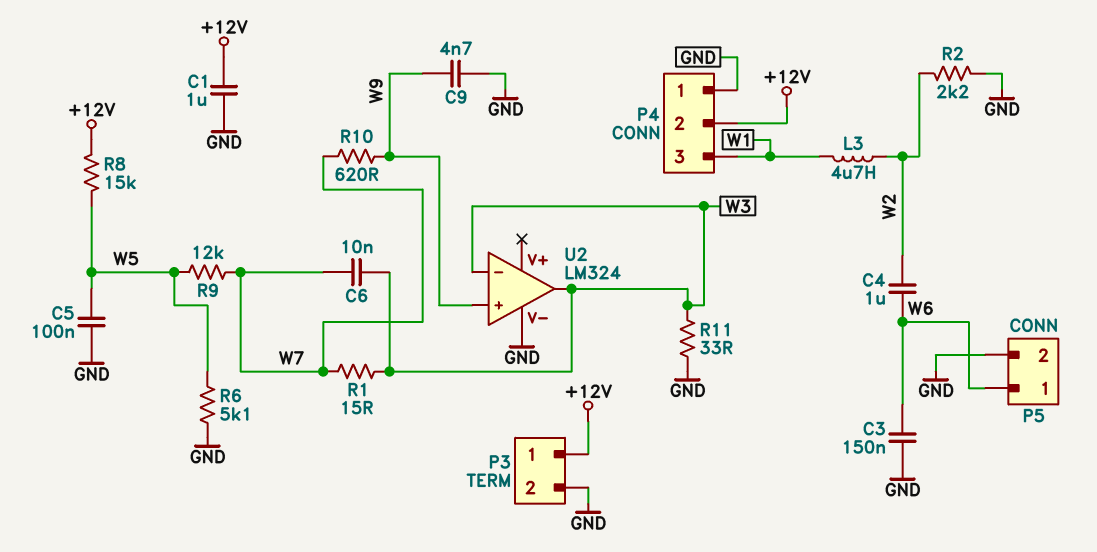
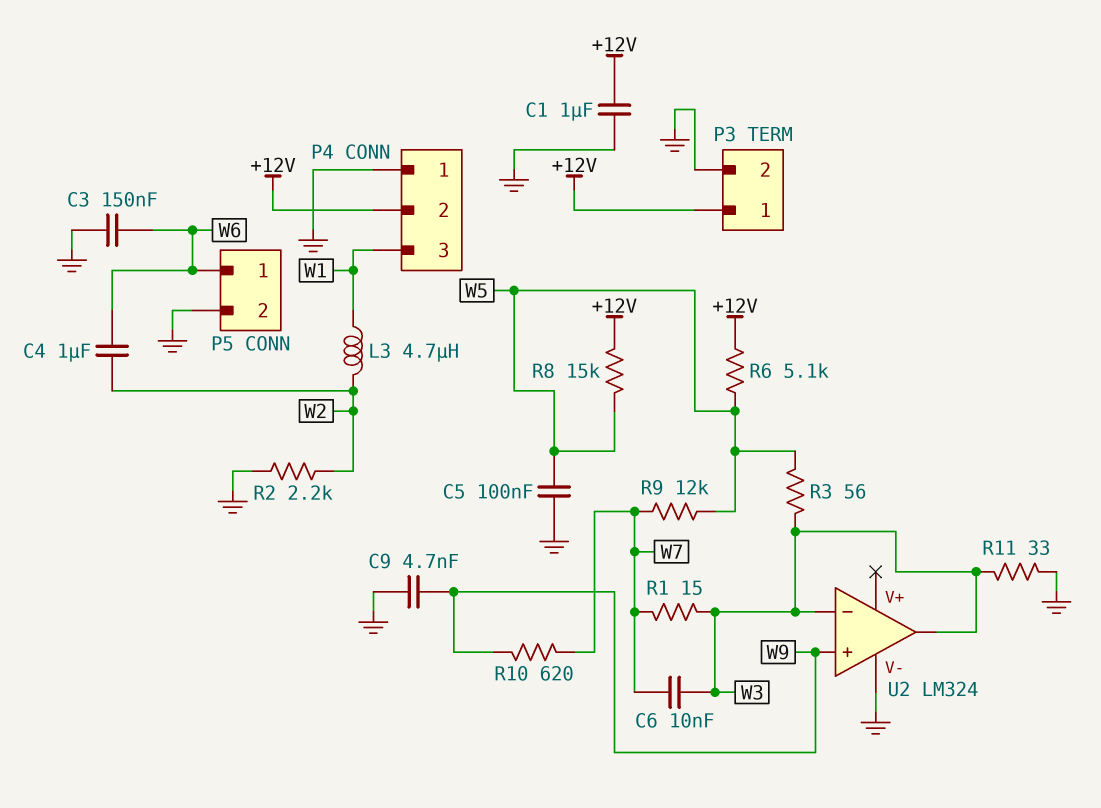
R3: none -> 56 (W3, W5)
R6: 5.1k (GND, W5) -> 5.1k (+12V, W5)

